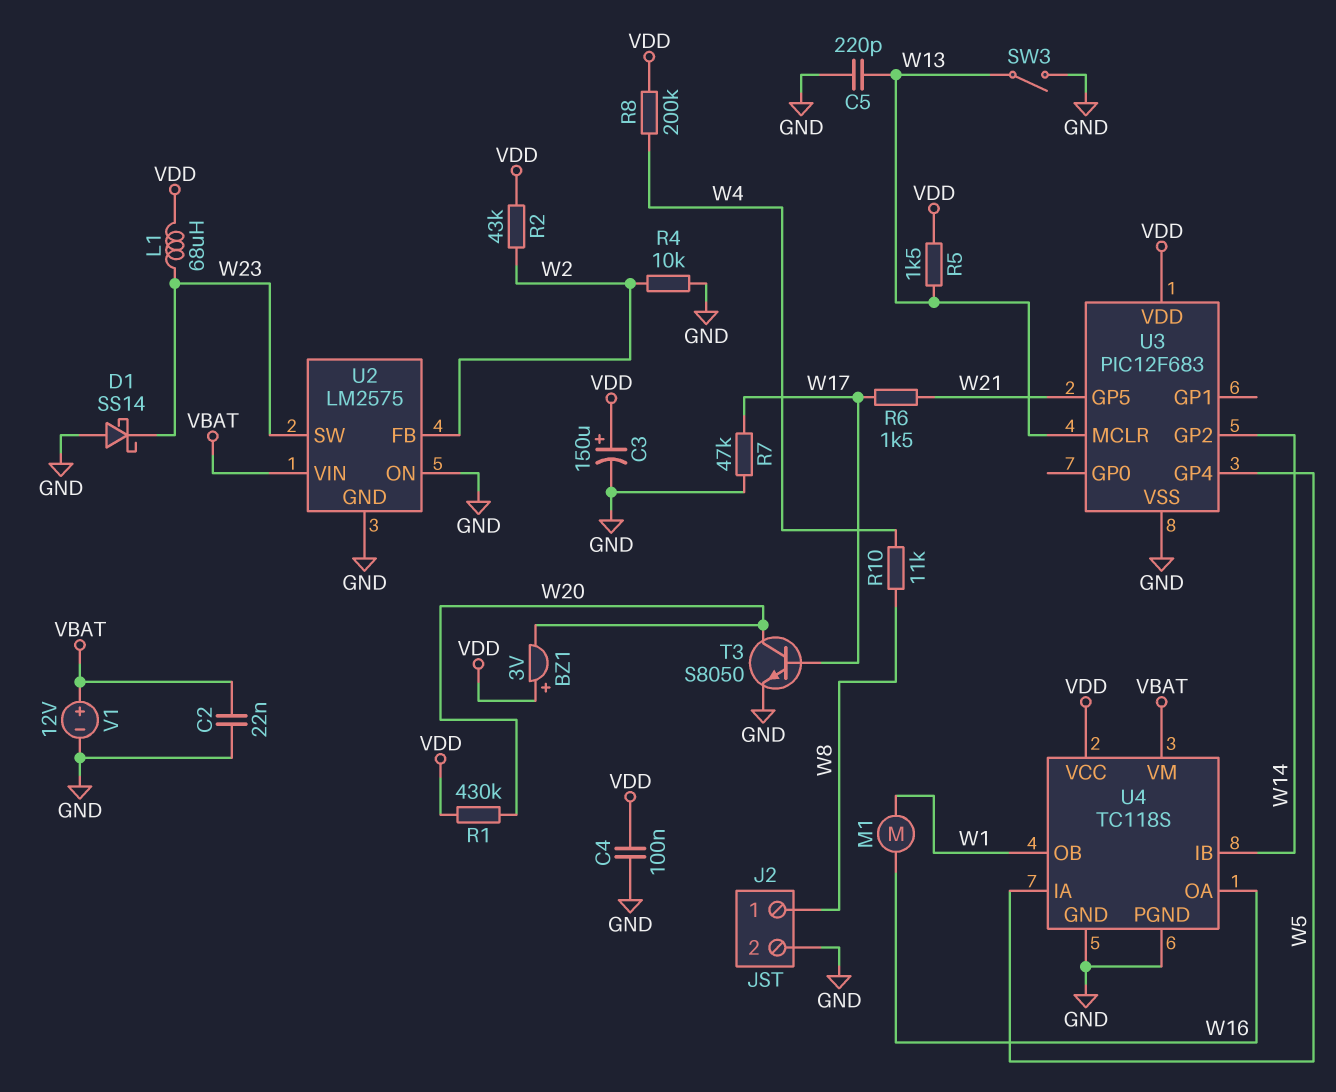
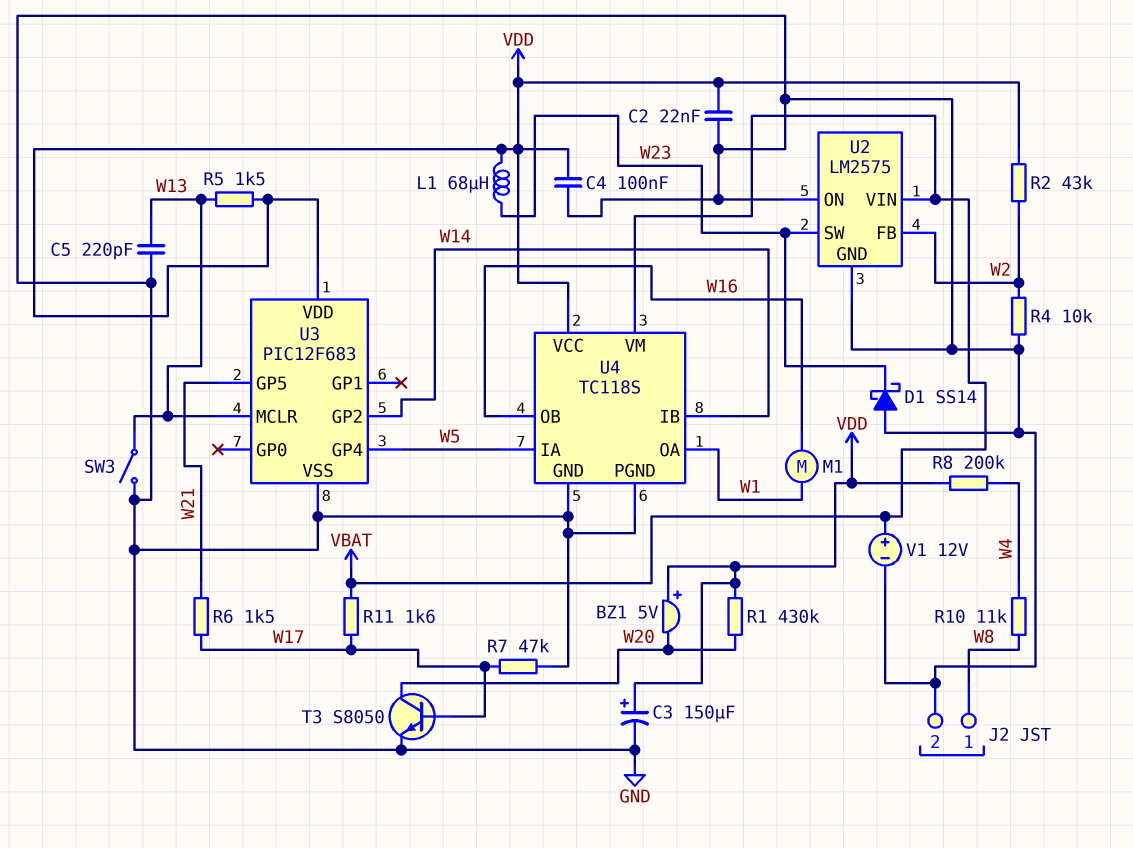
BZ1: buzzer 3V (plus VDD, minus W20) -> buzzer 5V (plus VDD, minus W20)
C2: 22nF (GND, VBAT) -> 22nF (GND, VDD)
R11: none -> 1.6k (VBAT, W17)
U4 pin OA: W16 -> W1
U4 pin OB: W1 -> W16

